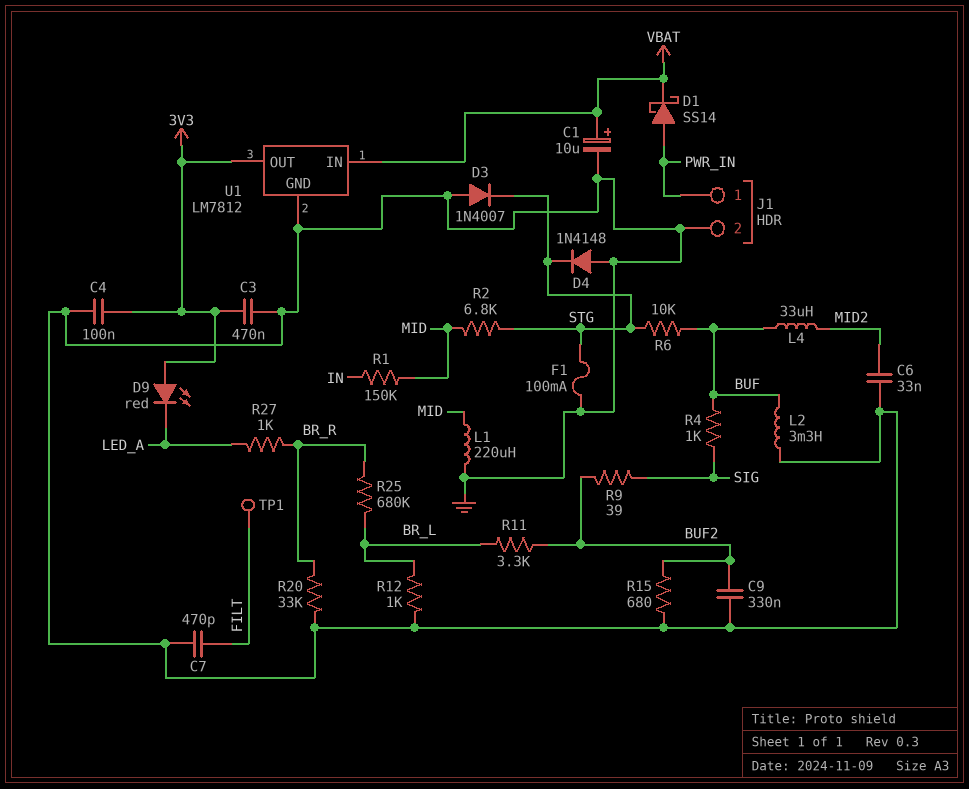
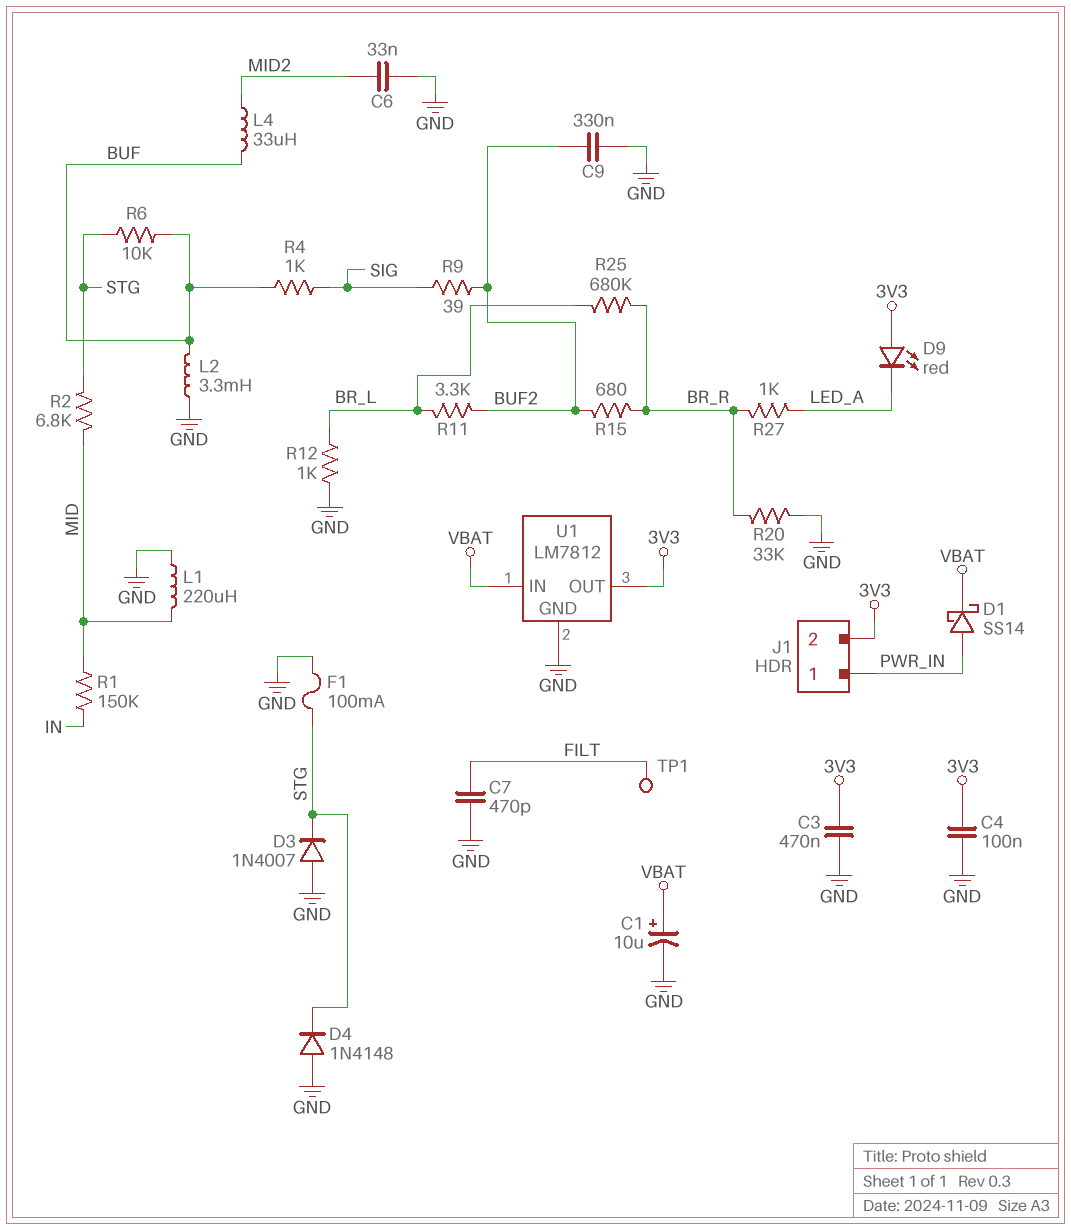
J1 pin 2: GND -> 3V3
R15: 680 (BUF2, GND) -> 680 (BR_R, BUF2)

